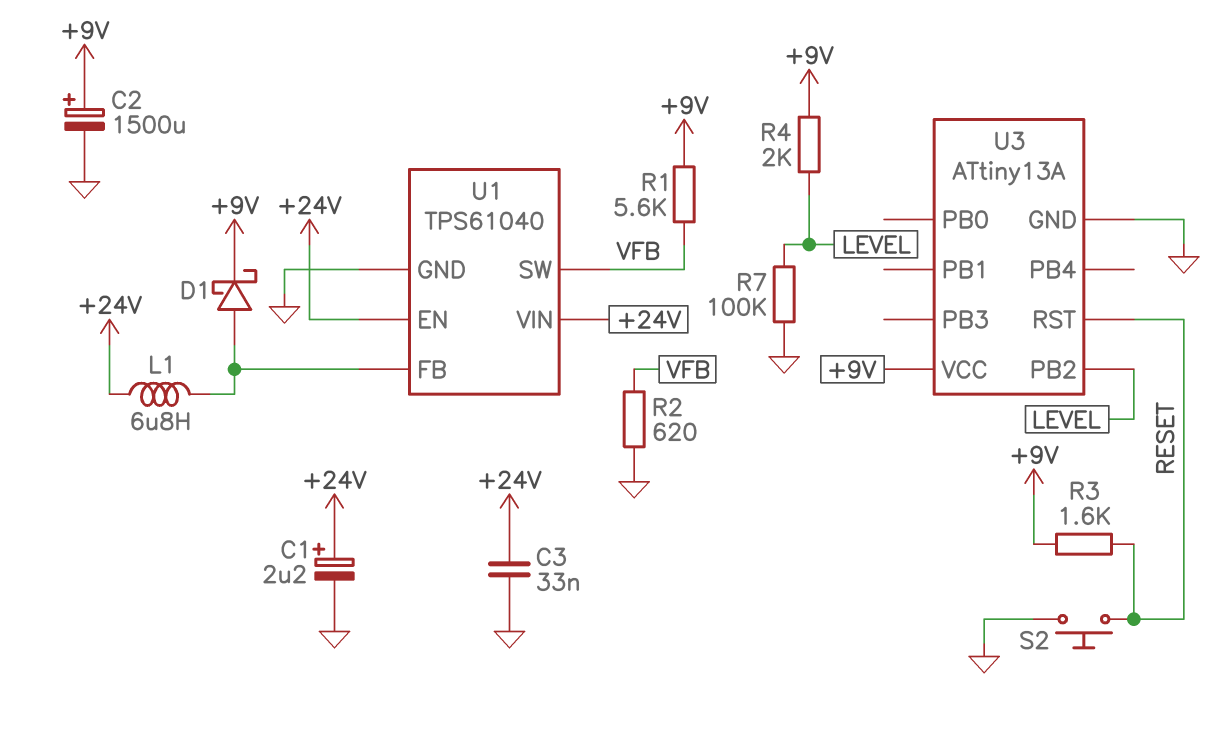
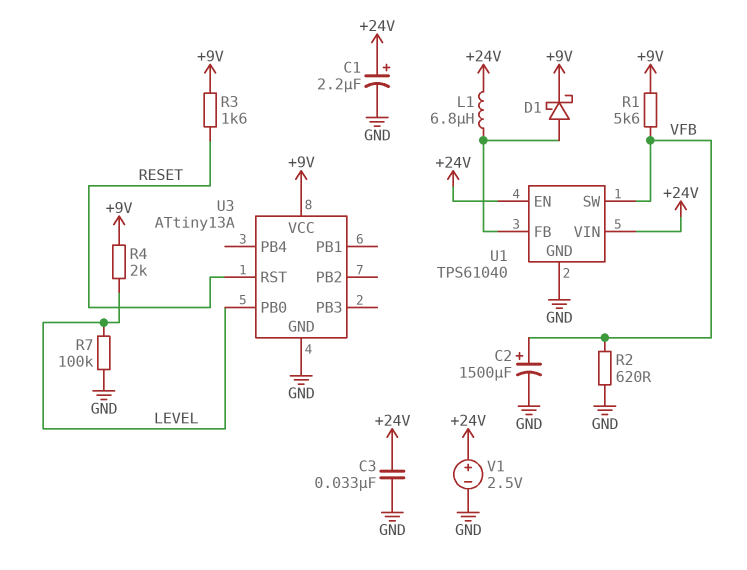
C2: 1500uF (plus +9V, minus GND) -> 1500uF (plus VFB, minus GND)
S2: button (GND, RESET) -> none
U3 pin PB0: none -> LEVEL
U3 pin PB2: LEVEL -> none
V1: none -> 2.5V (plus +24V, minus GND)

